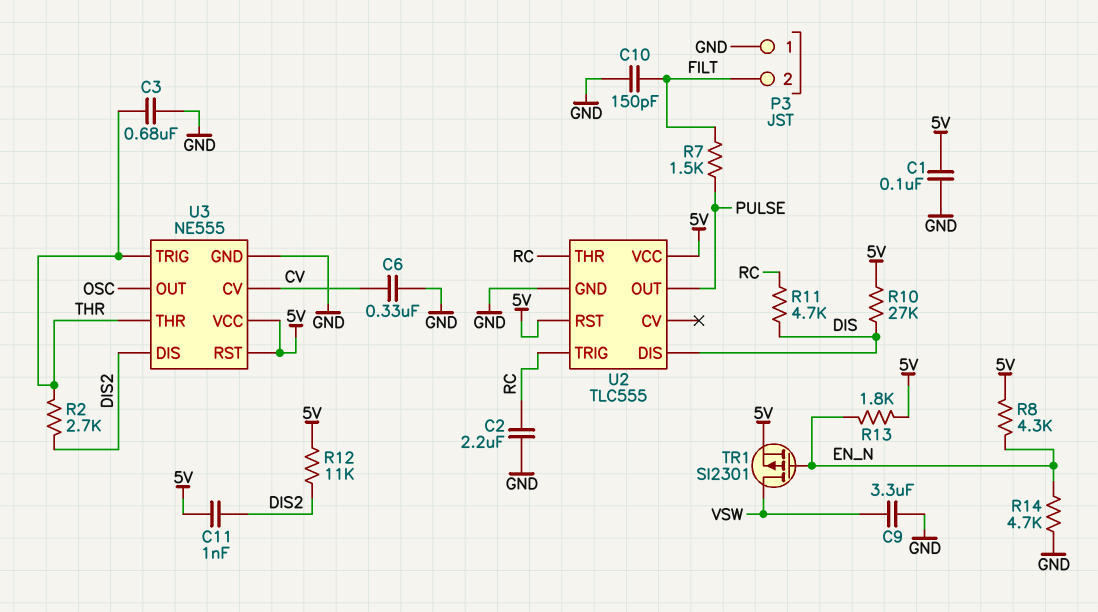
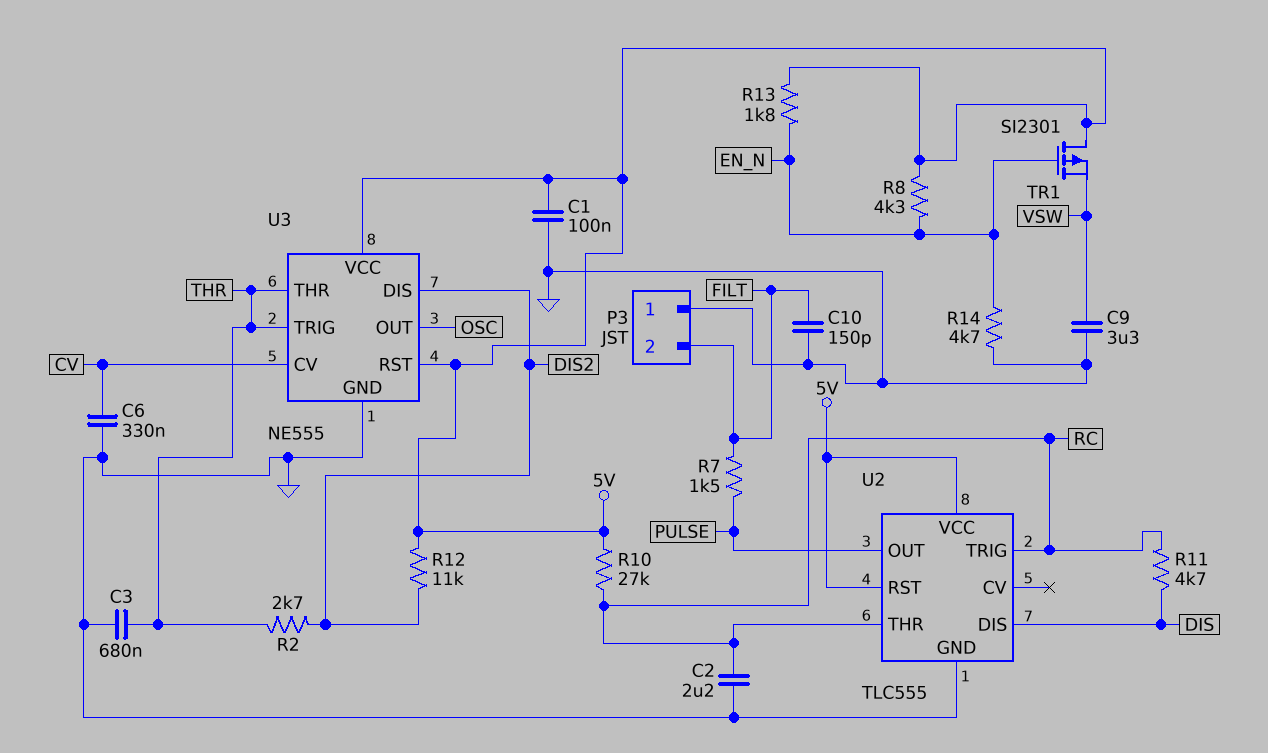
C11: 1nF (5V, DIS2) -> none
R10: 27k (5V, DIS) -> 27k (5V, RC)
TR1: PMOS SI2301 (G EN_N, D VSW, S 5V) -> PMOS SI2301 (G EN_N, D 5V, S VSW)

